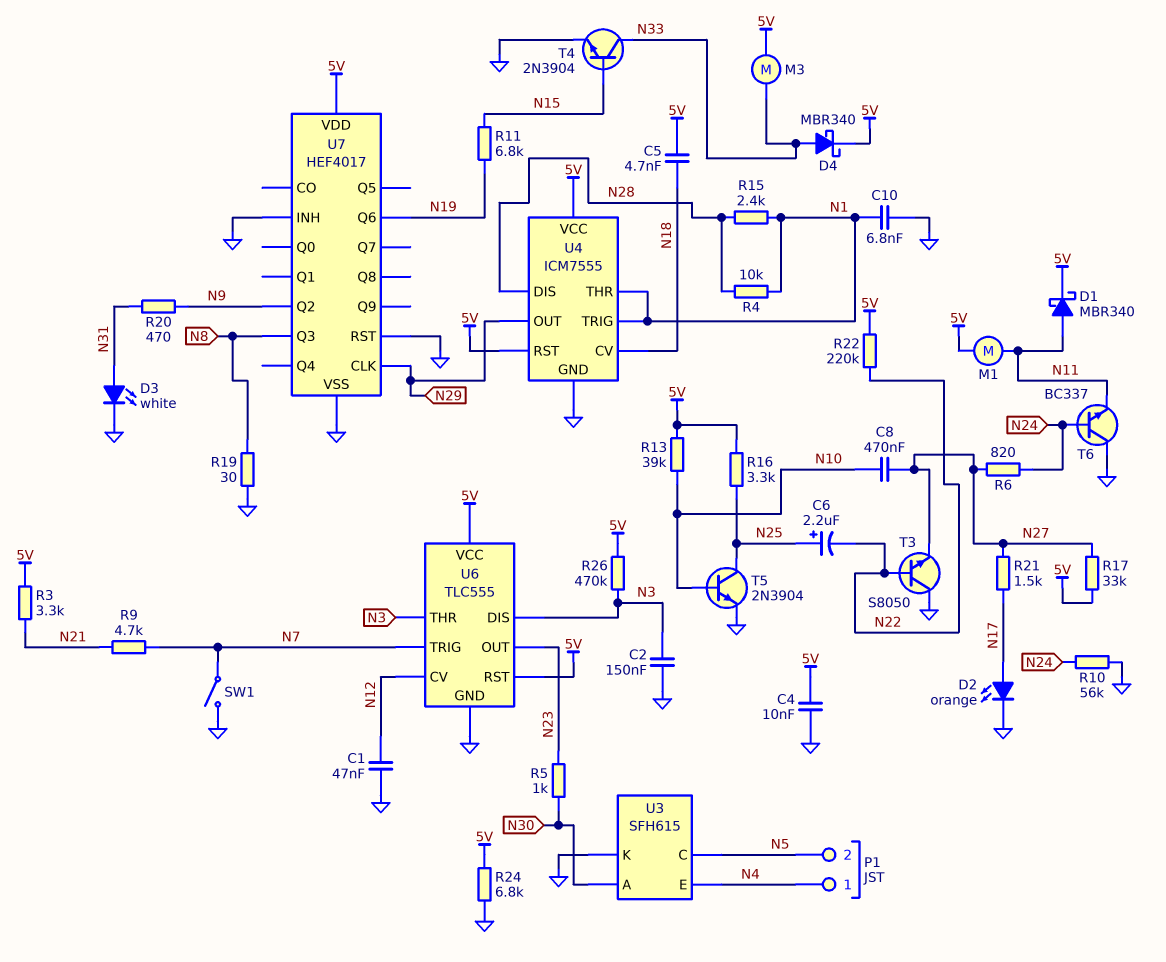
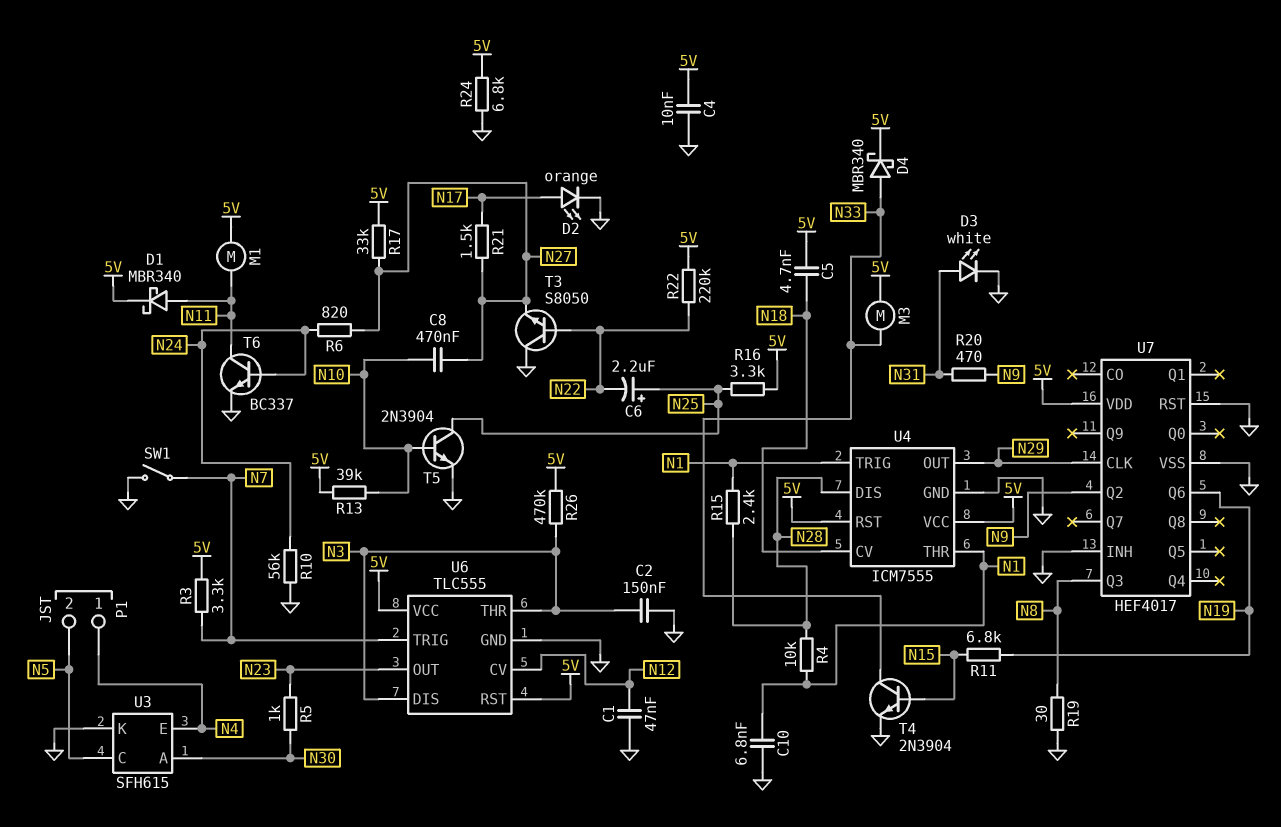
R3: 3.3k (5V, N21) -> 3.3k (5V, N7)
R9: 4.7k (N7, N21) -> none
T6: NPN BC337 (B N24, C GND, E N11) -> NPN BC337 (B N24, C N11, E GND)

